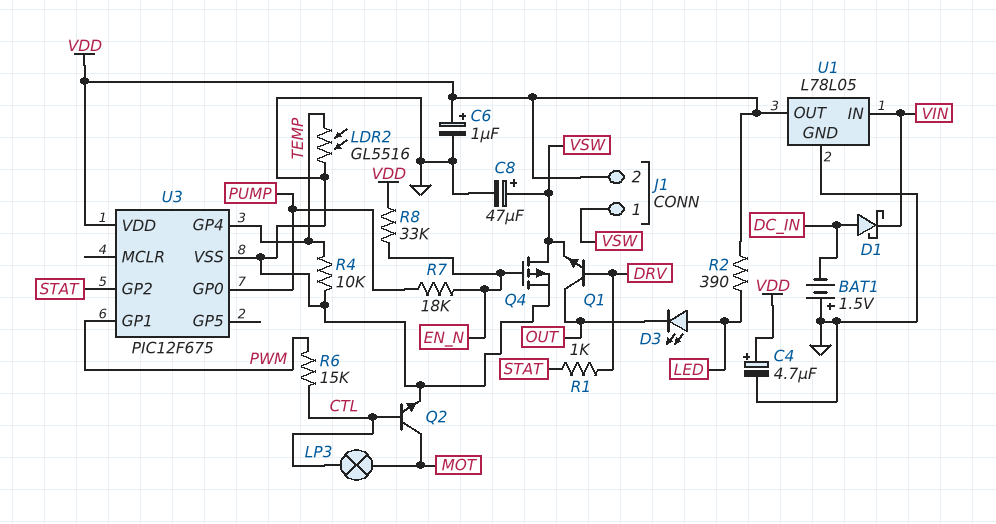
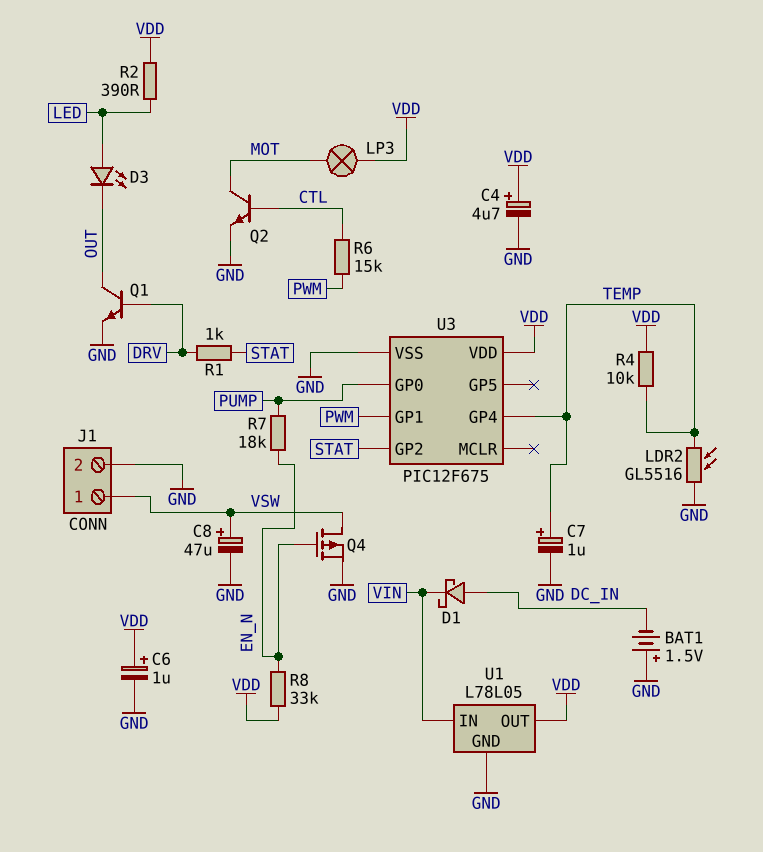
C7: none -> 1uF (plus TEMP, minus GND)
J1 pin 2: VDD -> GND
LP3: lamp (CTL, MOT) -> lamp (MOT, VDD)
Q1: NPN (B DRV, C OUT, E VSW) -> NPN (B DRV, C OUT, E GND)
R4: 10k (GND, TEMP) -> 10k (TEMP, VDD)

